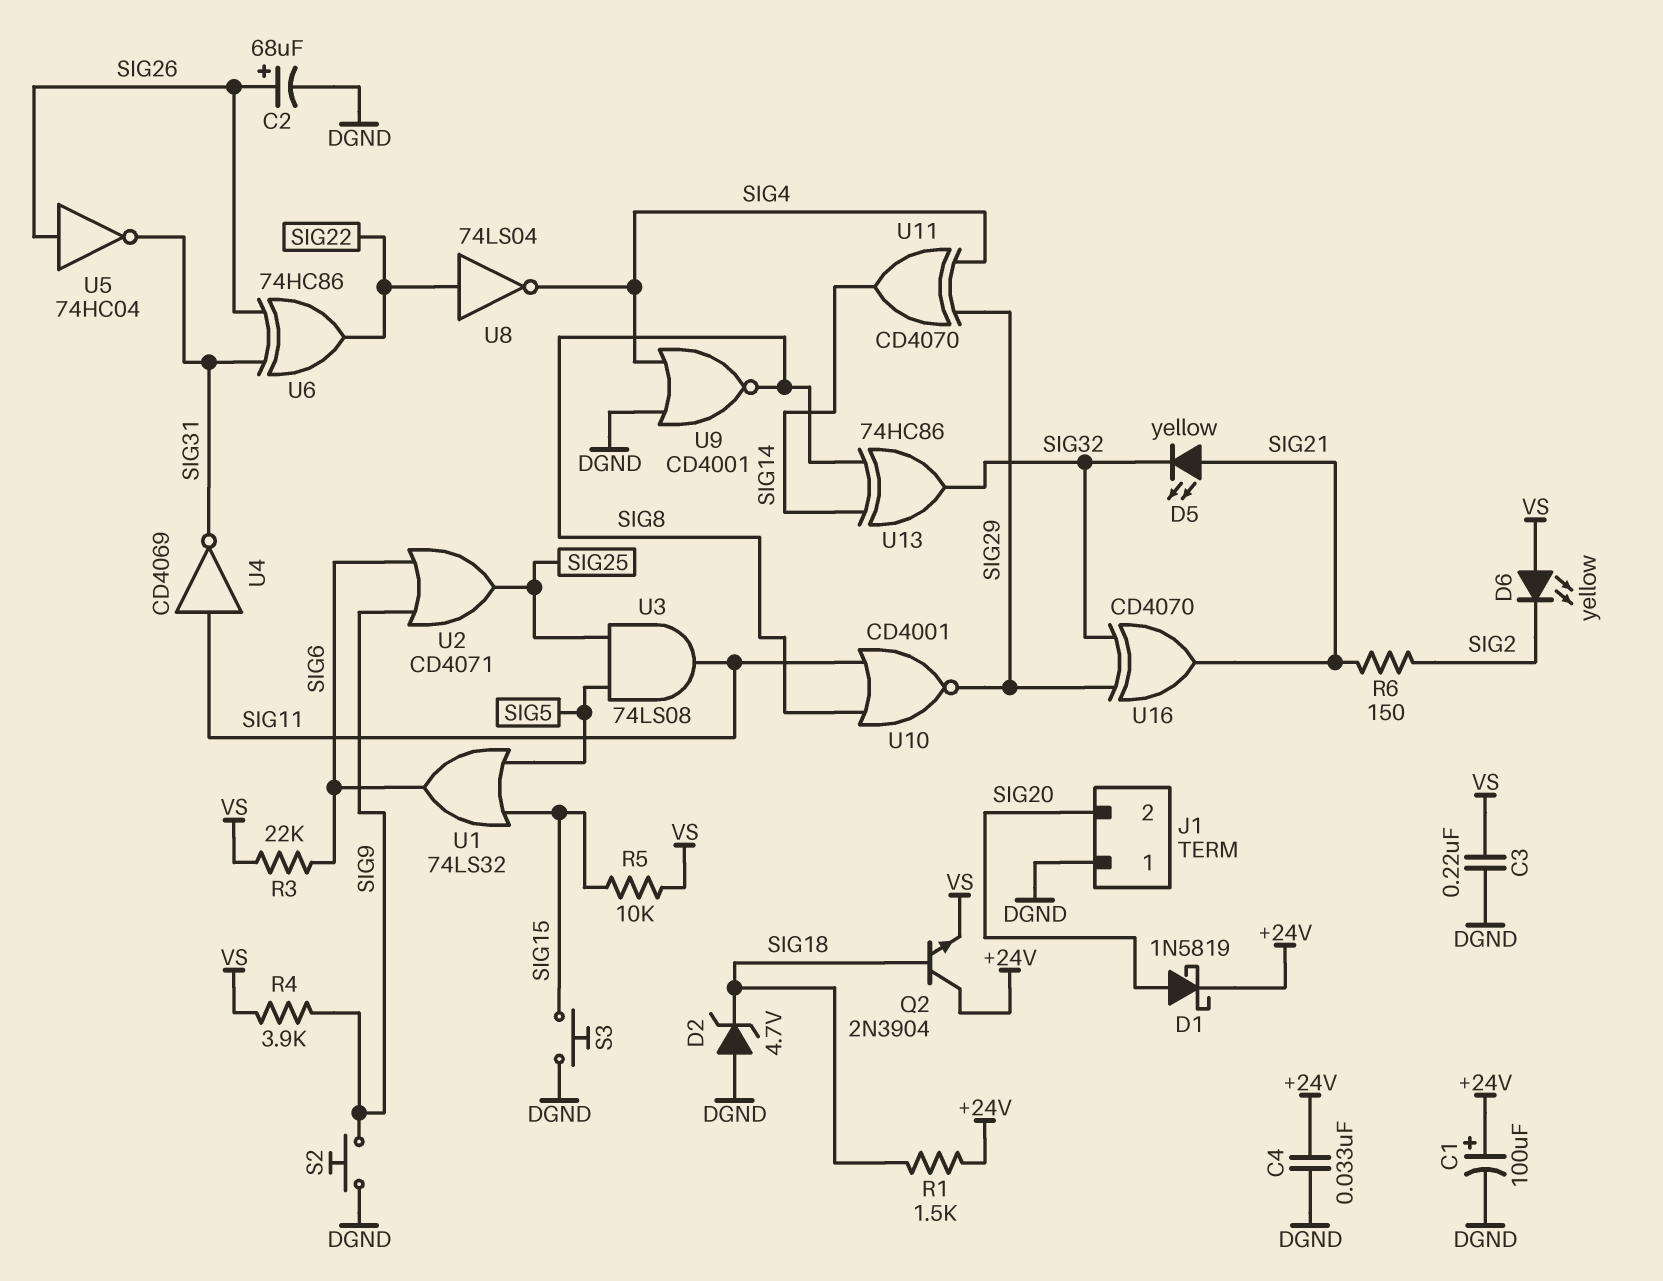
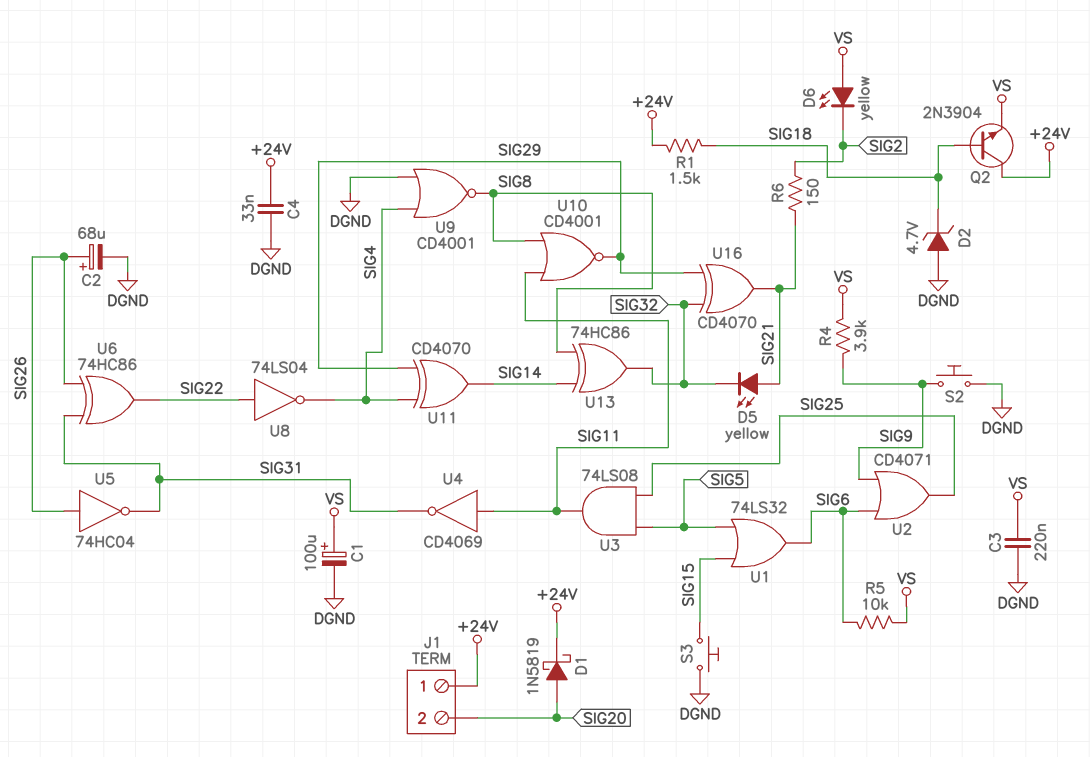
C1: 100uF (plus +24V, minus DGND) -> 100uF (plus VS, minus DGND)
J1 pin 1: DGND -> +24V
R3: 22k (SIG6, VS) -> none
R5: 10k (SIG15, VS) -> 10k (SIG6, VS)

